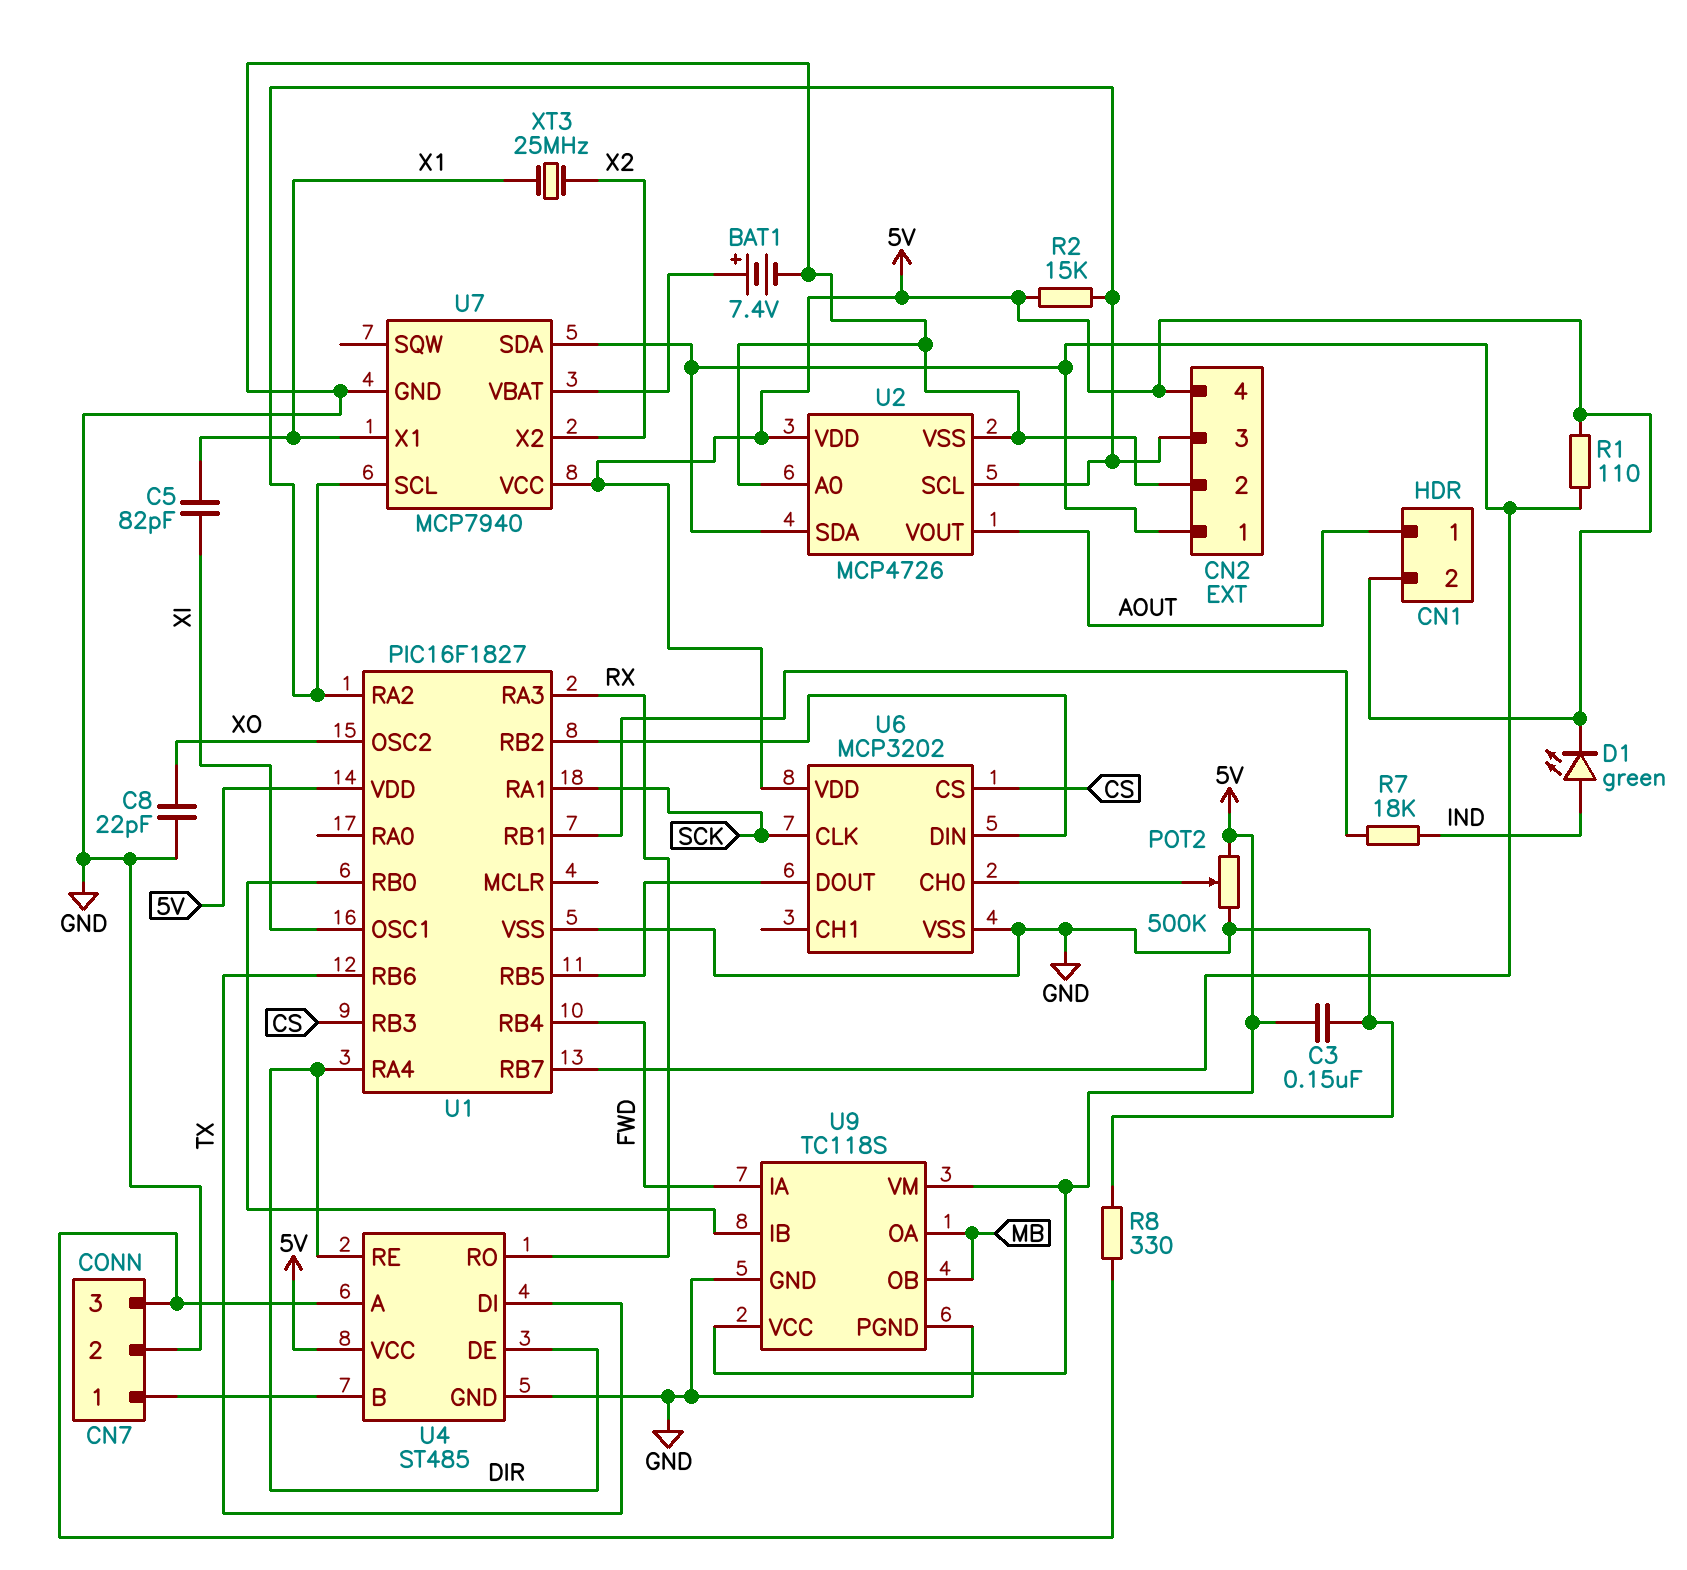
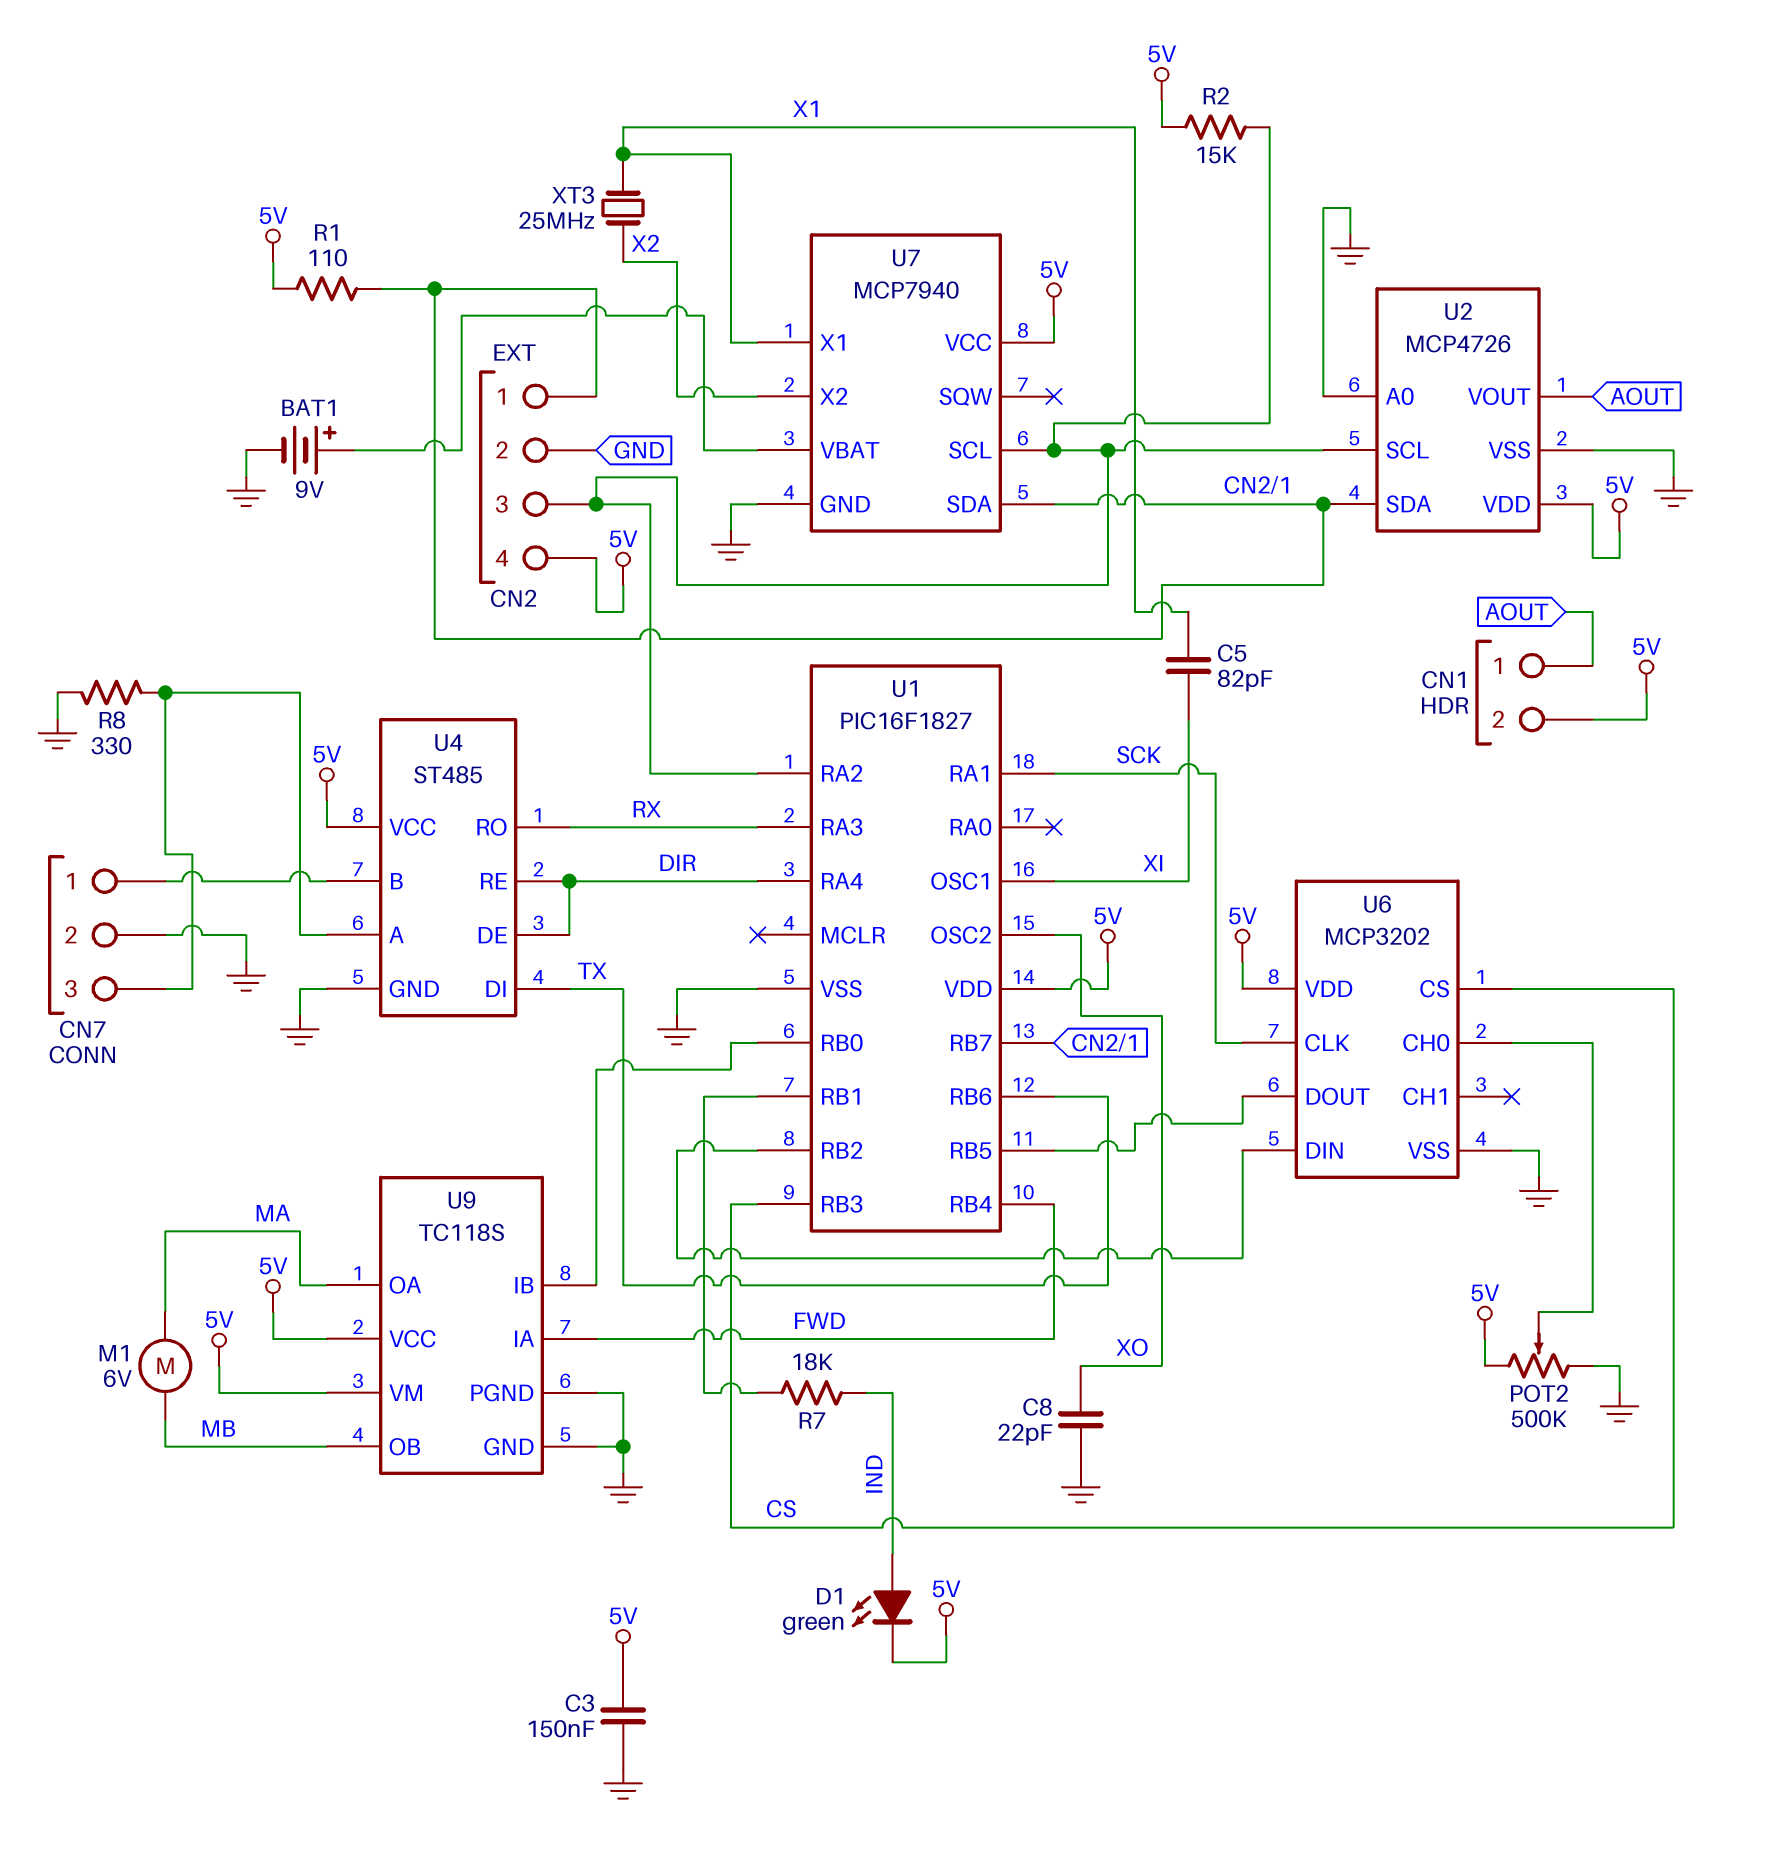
BAT1: 7.4V (plus U7/VBAT, minus GND) -> 9V (plus U7/VBAT, minus GND)
M1: none -> motor 6V (MA, MB)
U9 pin OA: MB -> MA

